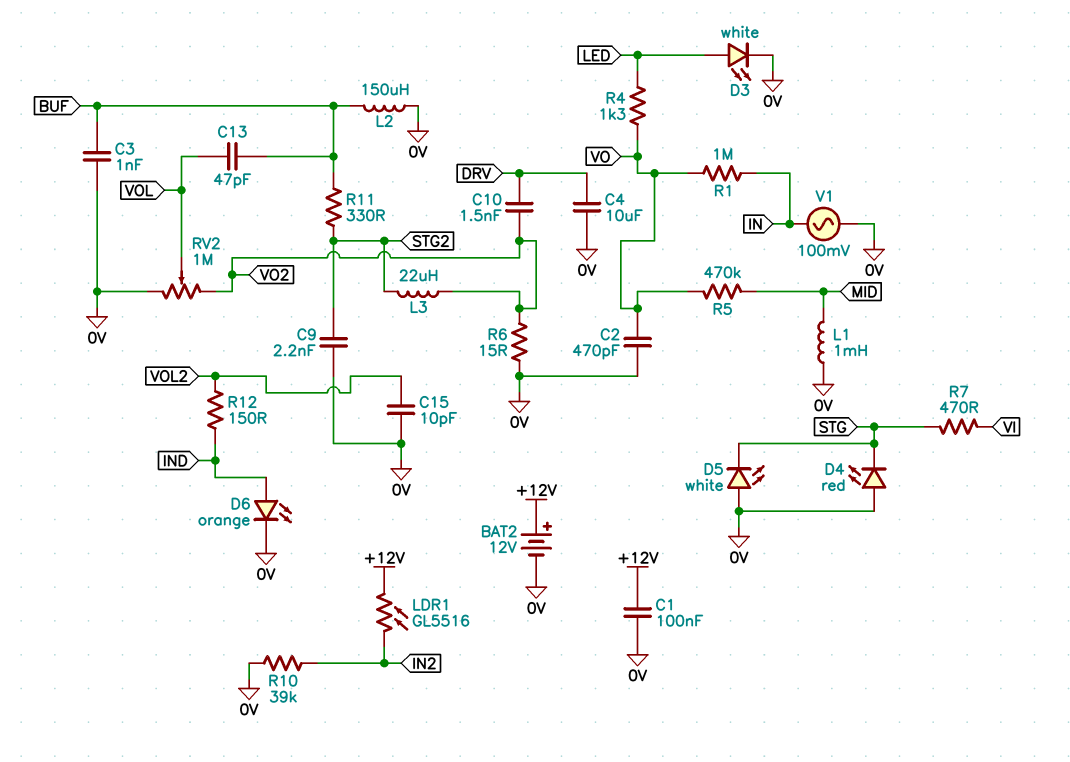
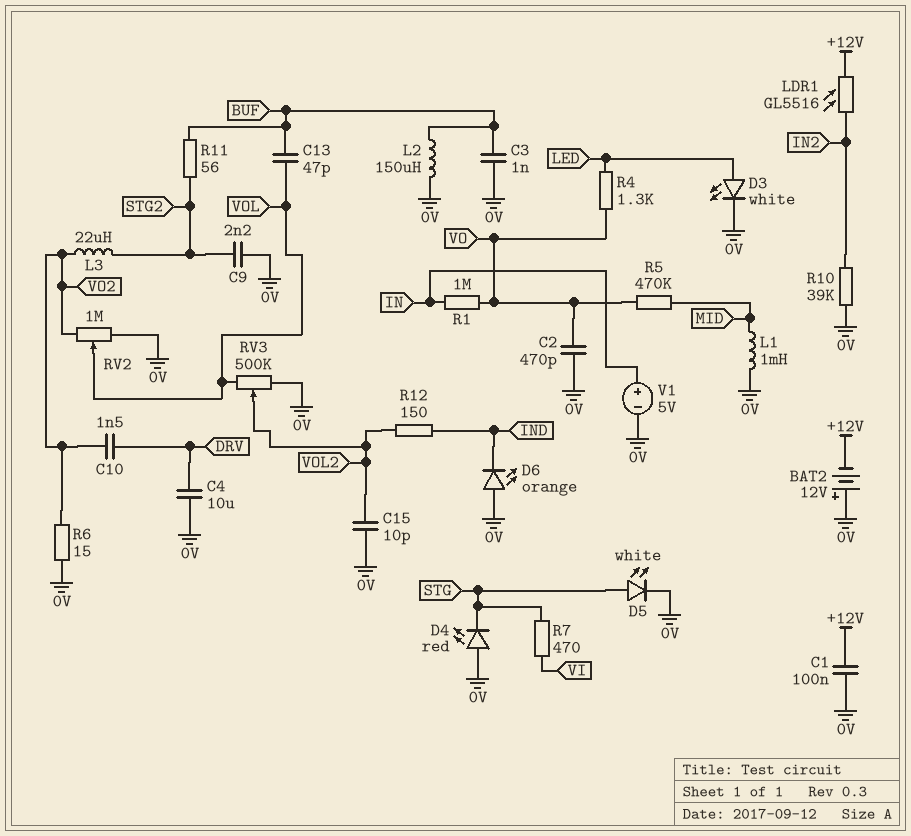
BAT2: 12V (plus +12V, minus 0V) -> 12V (plus 0V, minus +12V)
D5: LED white (A 0V, K STG) -> LED white (A STG, K 0V)
D6: LED orange (A IND, K 0V) -> LED orange (A 0V, K IND)
R11: 330 (BUF, STG2) -> 56 (BUF, STG2)
RV3: none -> 500k (0V, VOL, wiper VOL2)
V1: AC 100mV (0V, IN) -> 5V (plus IN, minus 0V)

